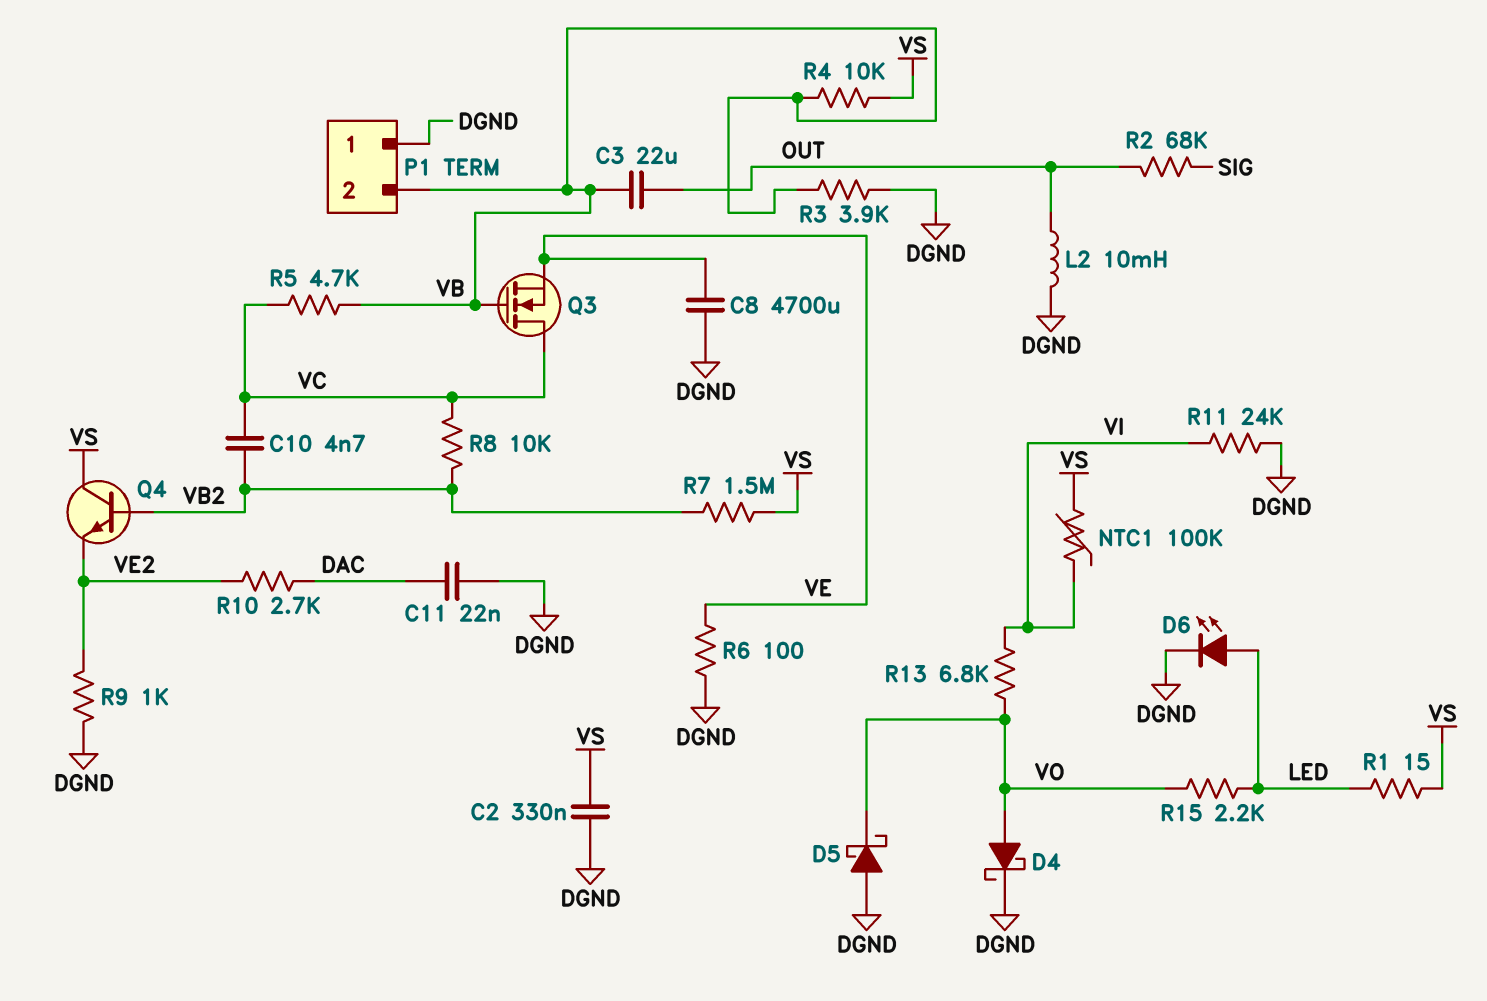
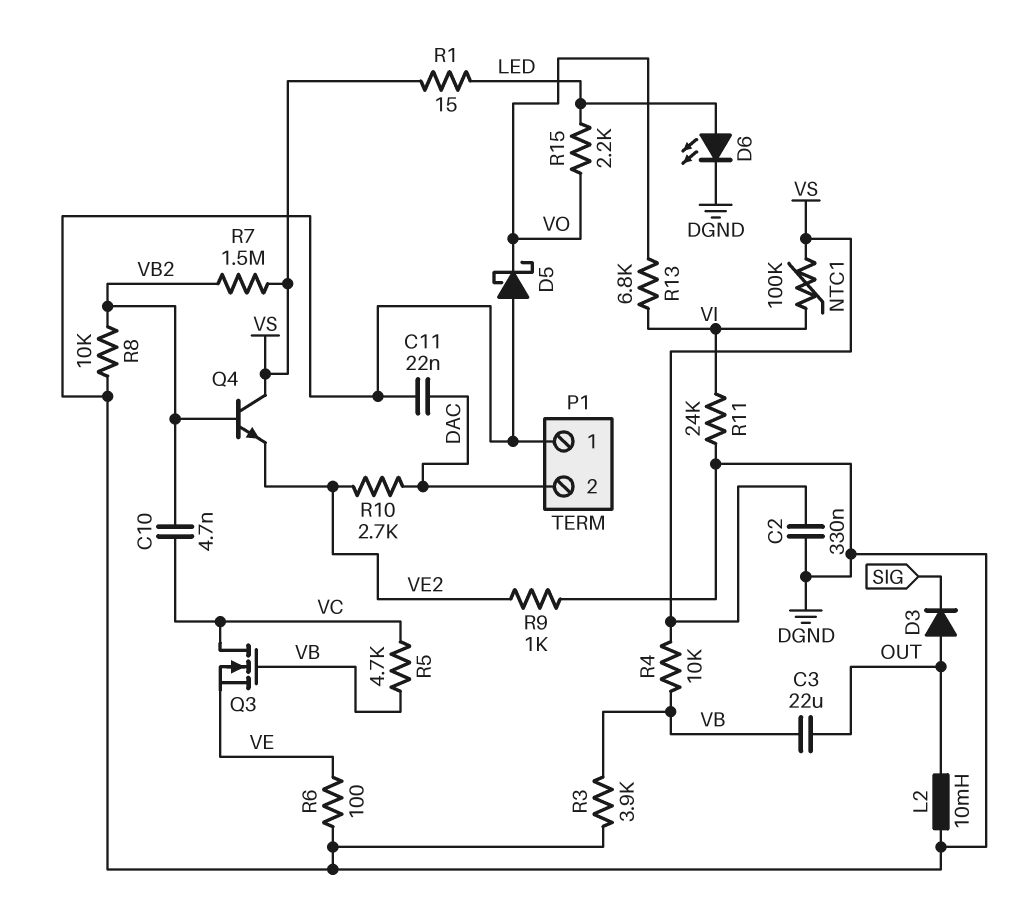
C8: 4700uF (DGND, VE) -> none
D3: none -> diode (A OUT, K SIG)
D4: schottky (A VO, K DGND) -> none
P1 pin 2: VB -> DAC
R2: 68k (OUT, SIG) -> none
R8: 10k (VB2, VC) -> 10k (DGND, VB2)

